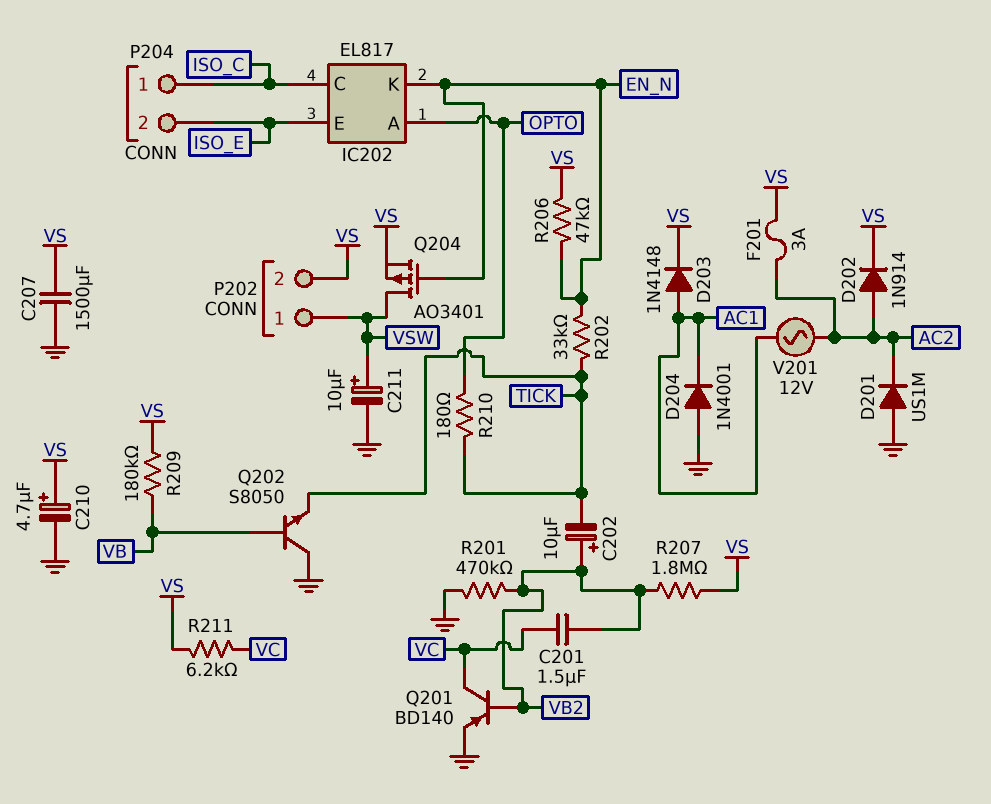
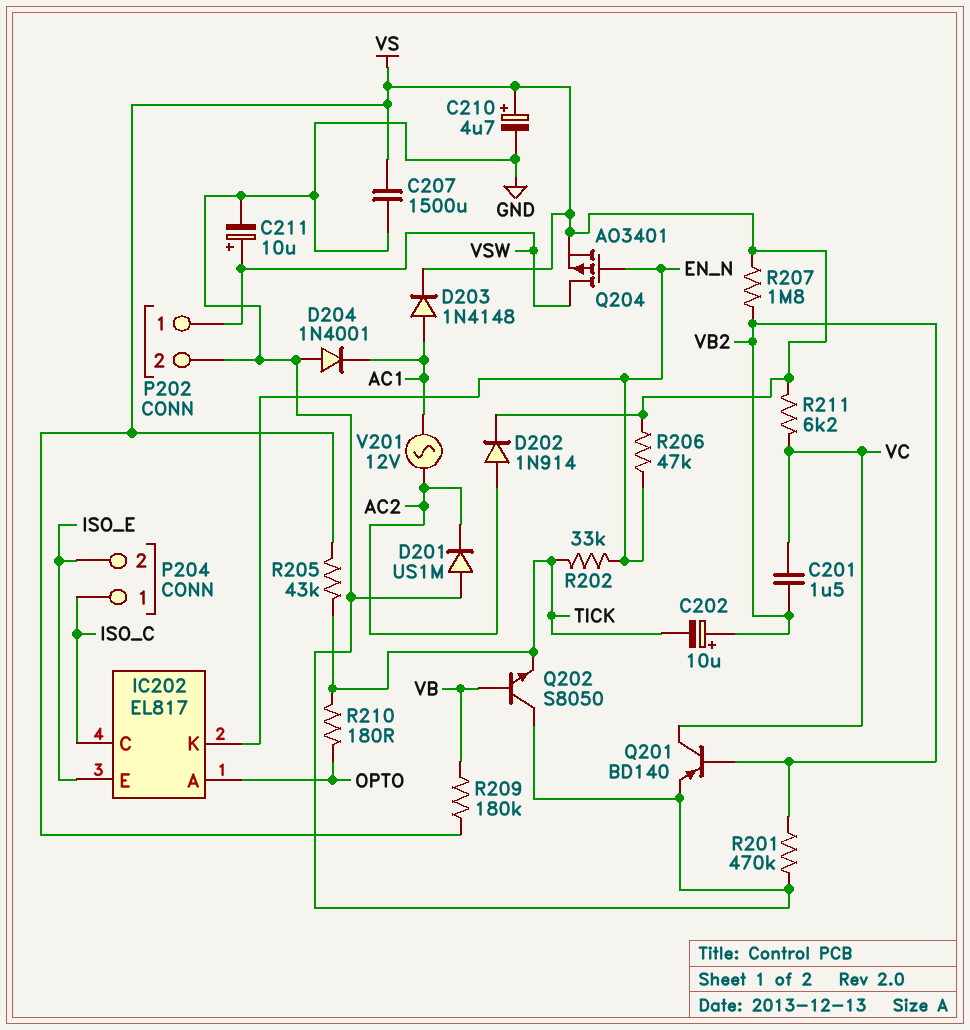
F201: 3A (AC2, VS) -> none
P202 pin 2: VS -> GND
R205: none -> 43k (TICK, VS)

